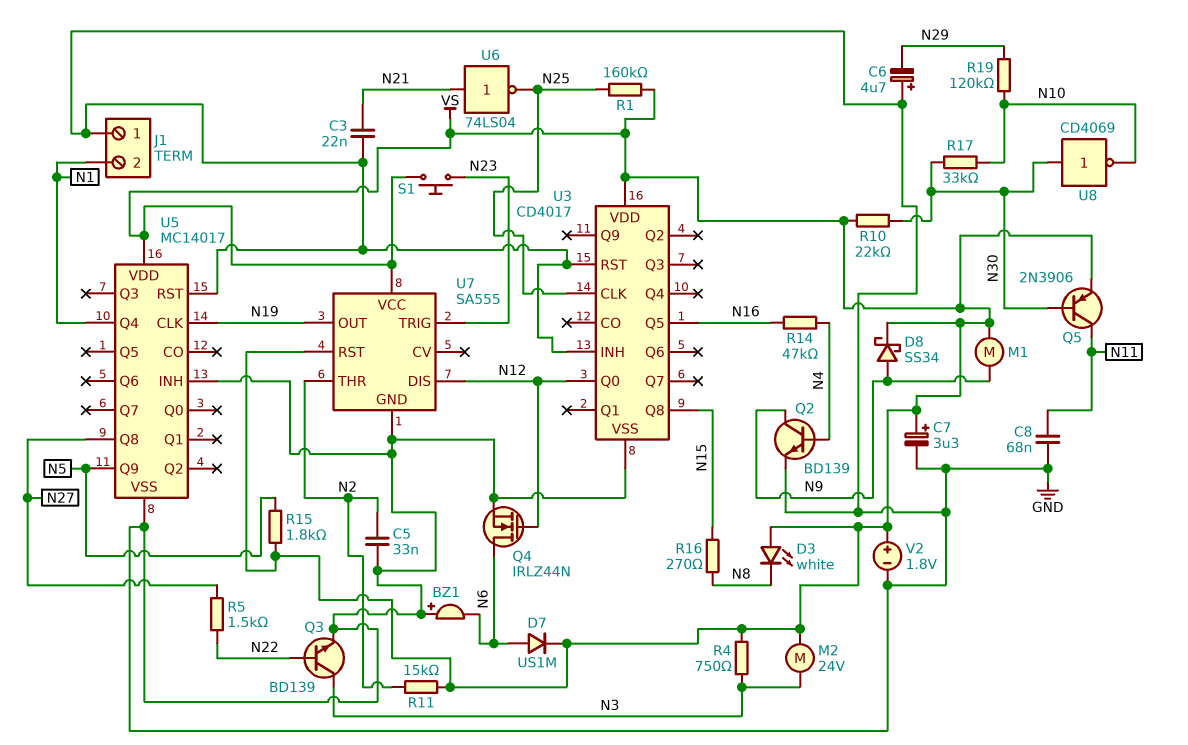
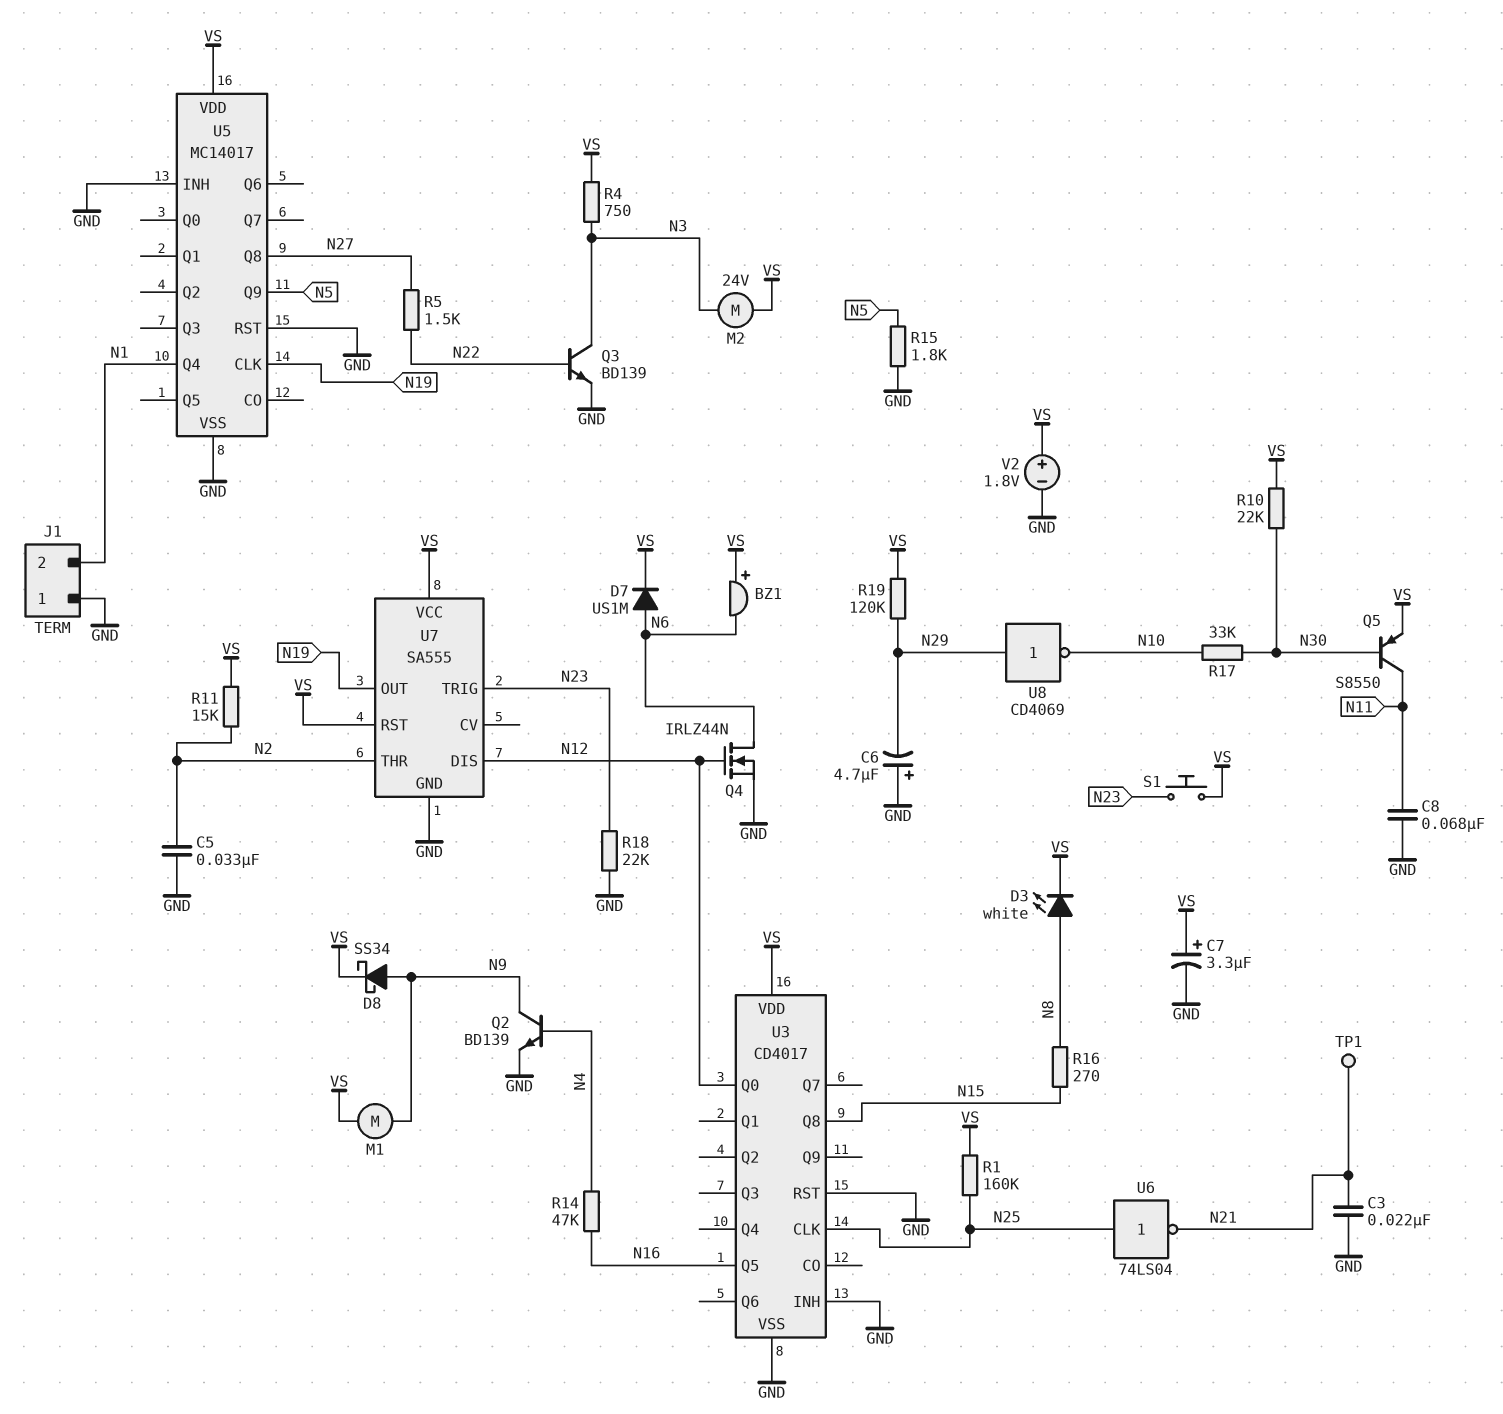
BZ1: buzzer (plus GND, minus N6) -> buzzer (plus VS, minus N6)
D3: LED white (A VS, K N8) -> LED white (A N8, K VS)
Q5: PNP 2N3906 (B N30, C N11, E VS) -> PNP S8550 (B N30, C N11, E VS)
R15: 1.8k (N5, VS) -> 1.8k (GND, N5)
R18: none -> 22k (GND, N23)
R19: 120k (N10, N29) -> 120k (N29, VS)
TP1: none -> test point (N21)
U6: NOT 74LS04 (in N21, out N25) -> NOT 74LS04 (in N25, out N21)
U8: NOT CD4069 (in N30, out N10) -> NOT CD4069 (in N29, out N10)

